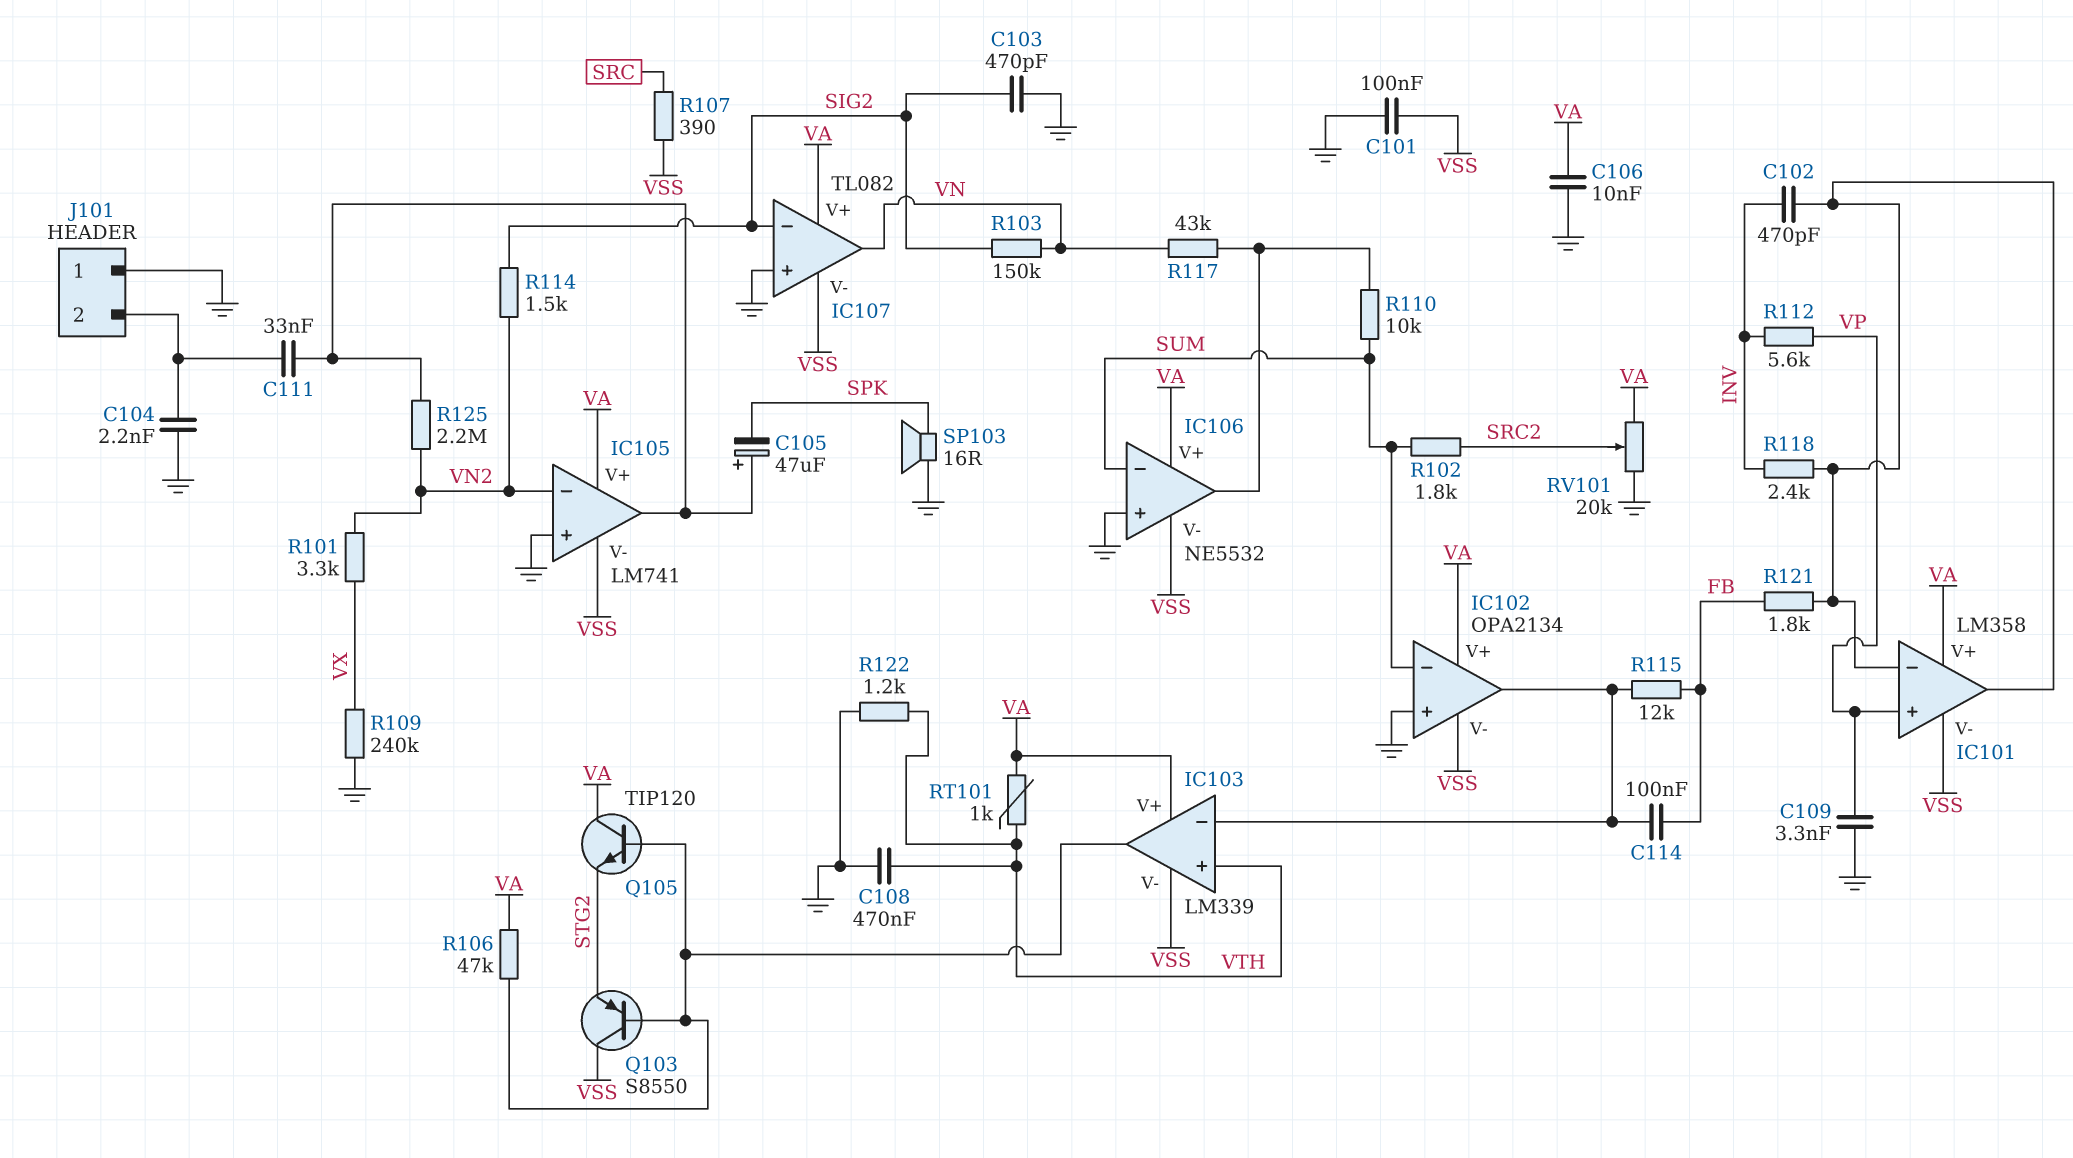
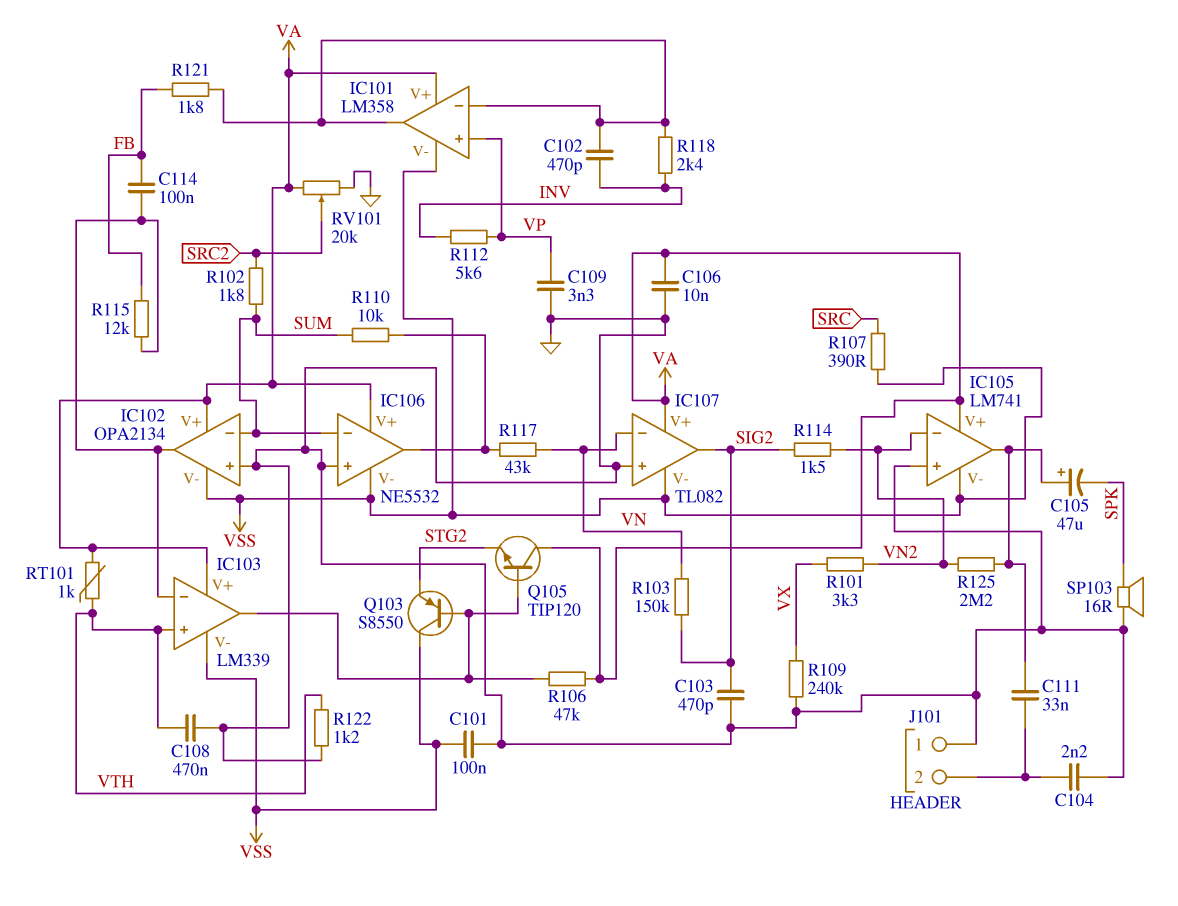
IC107 pin in-: SIG2 -> VN
IC107 pin out: VN -> SIG2

